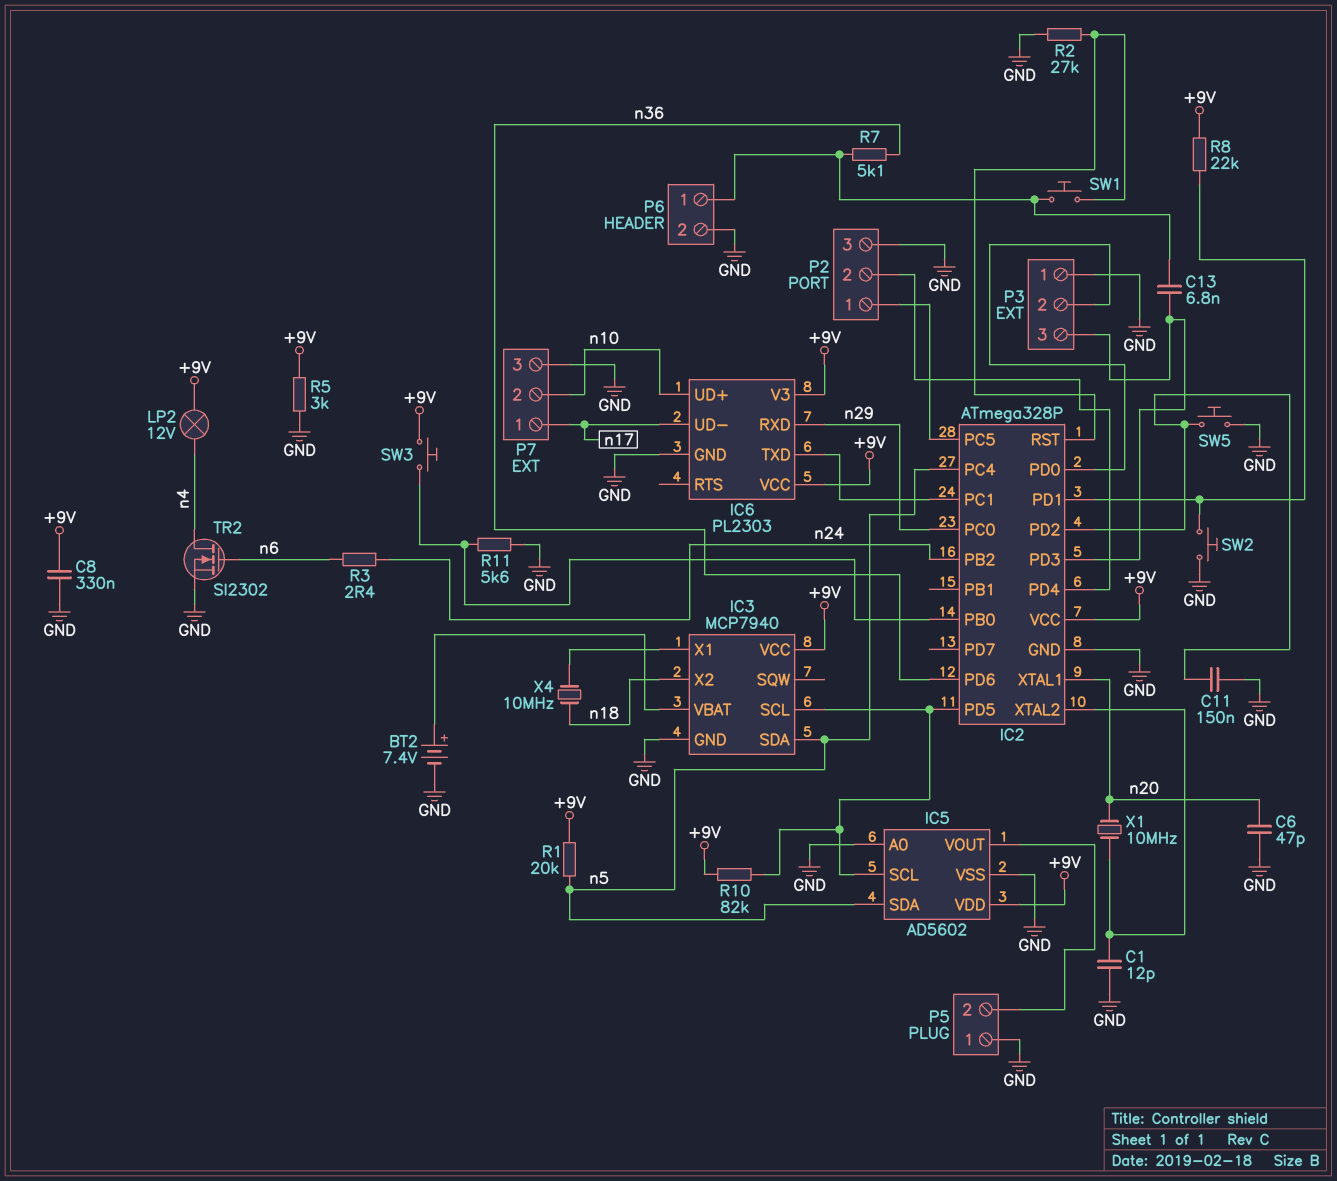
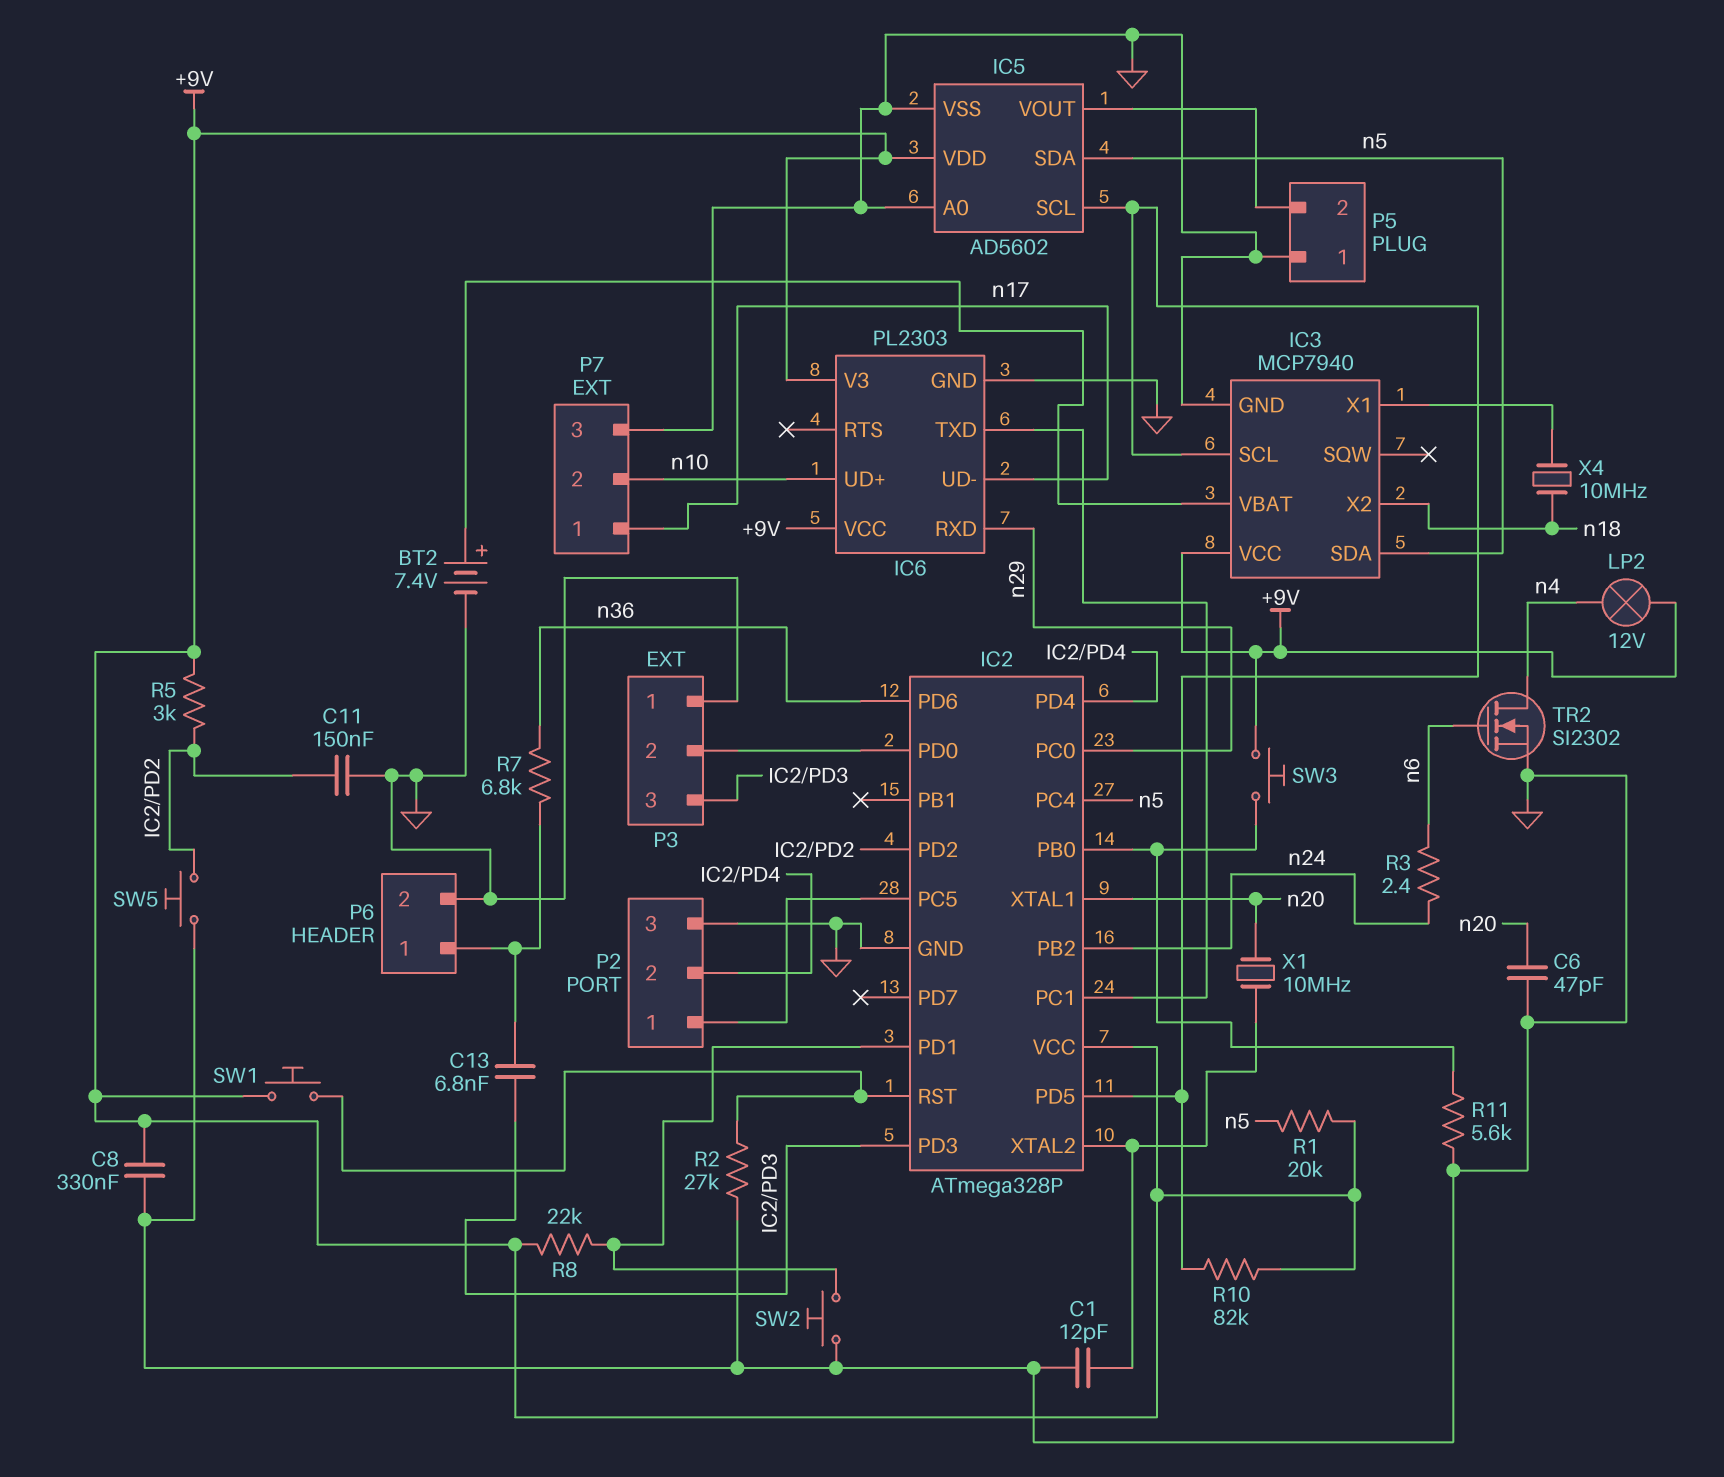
R5: 3k (+9V, GND) -> 3k (+9V, IC2/PD2)
R7: 5.1k (P6/1, n36) -> 6.8k (P6/1, n36)
SW1: button (IC2/RST, P6/1) -> button (+9V, IC2/RST)

